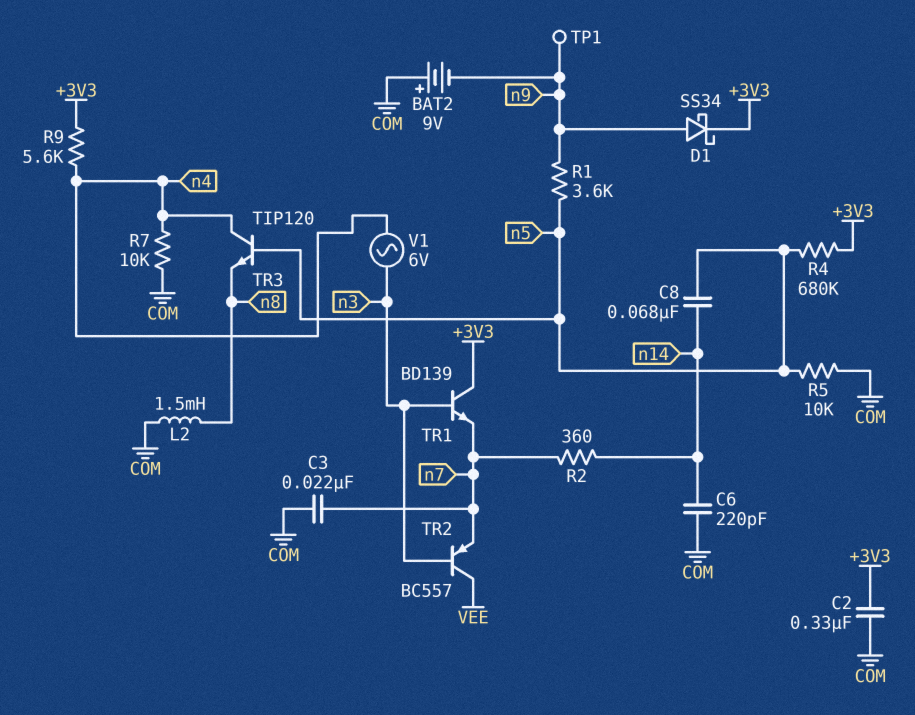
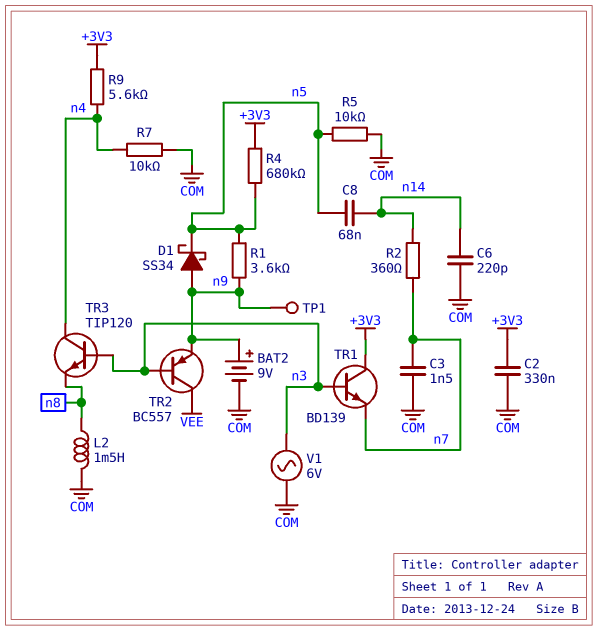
BAT2: 9V (plus COM, minus n9) -> 9V (plus n9, minus COM)
C3: 22nF (COM, n7) -> 1.5nF (COM, n7)
D1: schottky SS34 (A n9, K +3V3) -> schottky SS34 (A n9, K n5)
TR2: PNP BC557 (B n3, C VEE, E n7) -> PNP BC557 (B n3, C VEE, E n9)
TR3: NPN TIP120 (B n5, C n4, E n8) -> NPN TIP120 (B n3, C n4, E n8)
V1: AC 6V (n3, n4) -> AC 6V (COM, n3)

